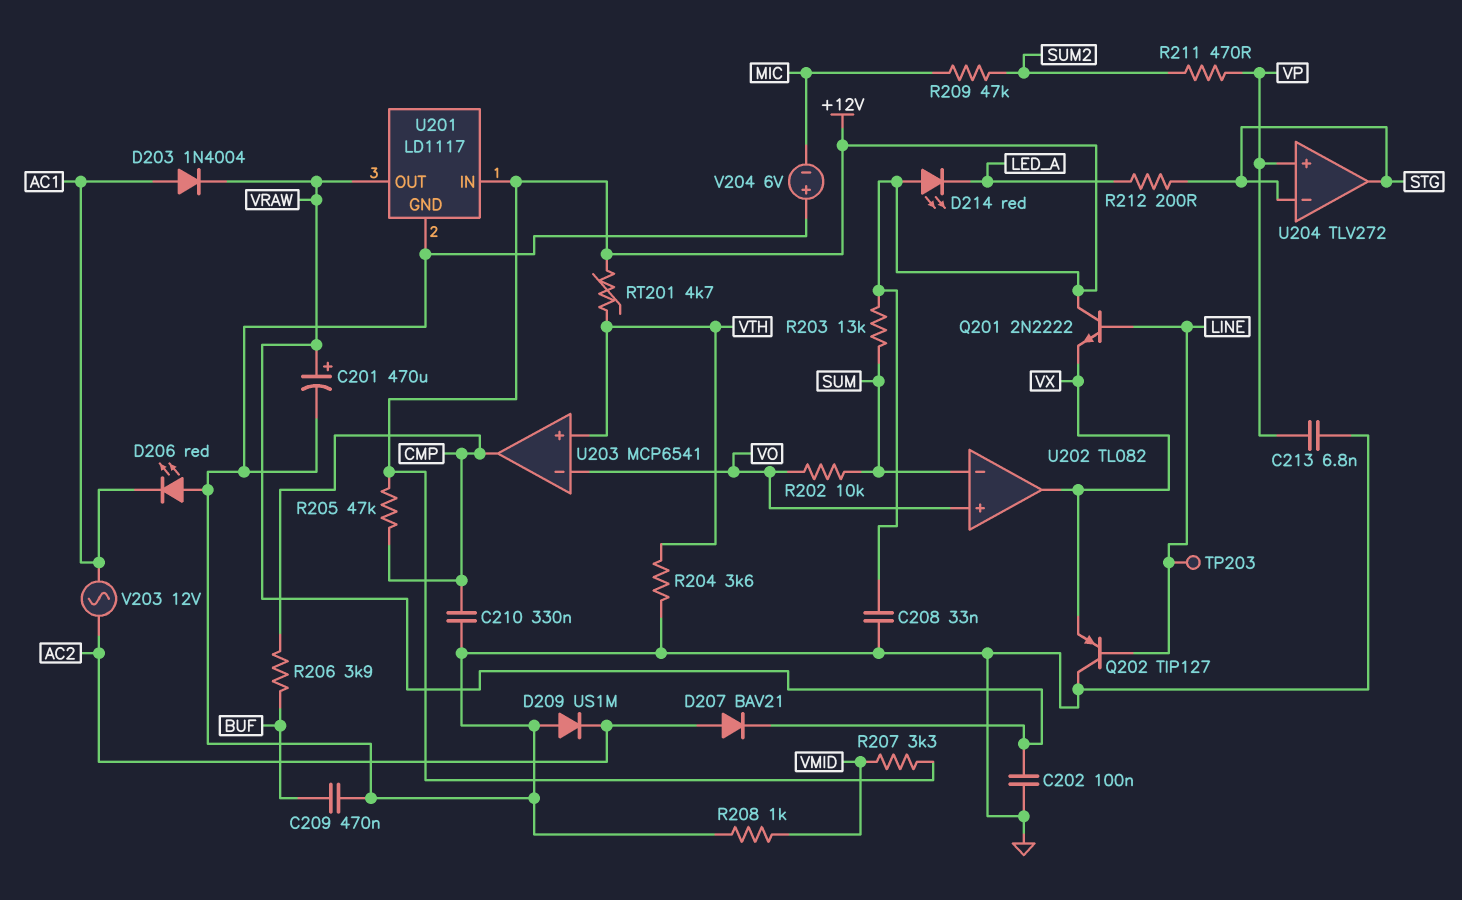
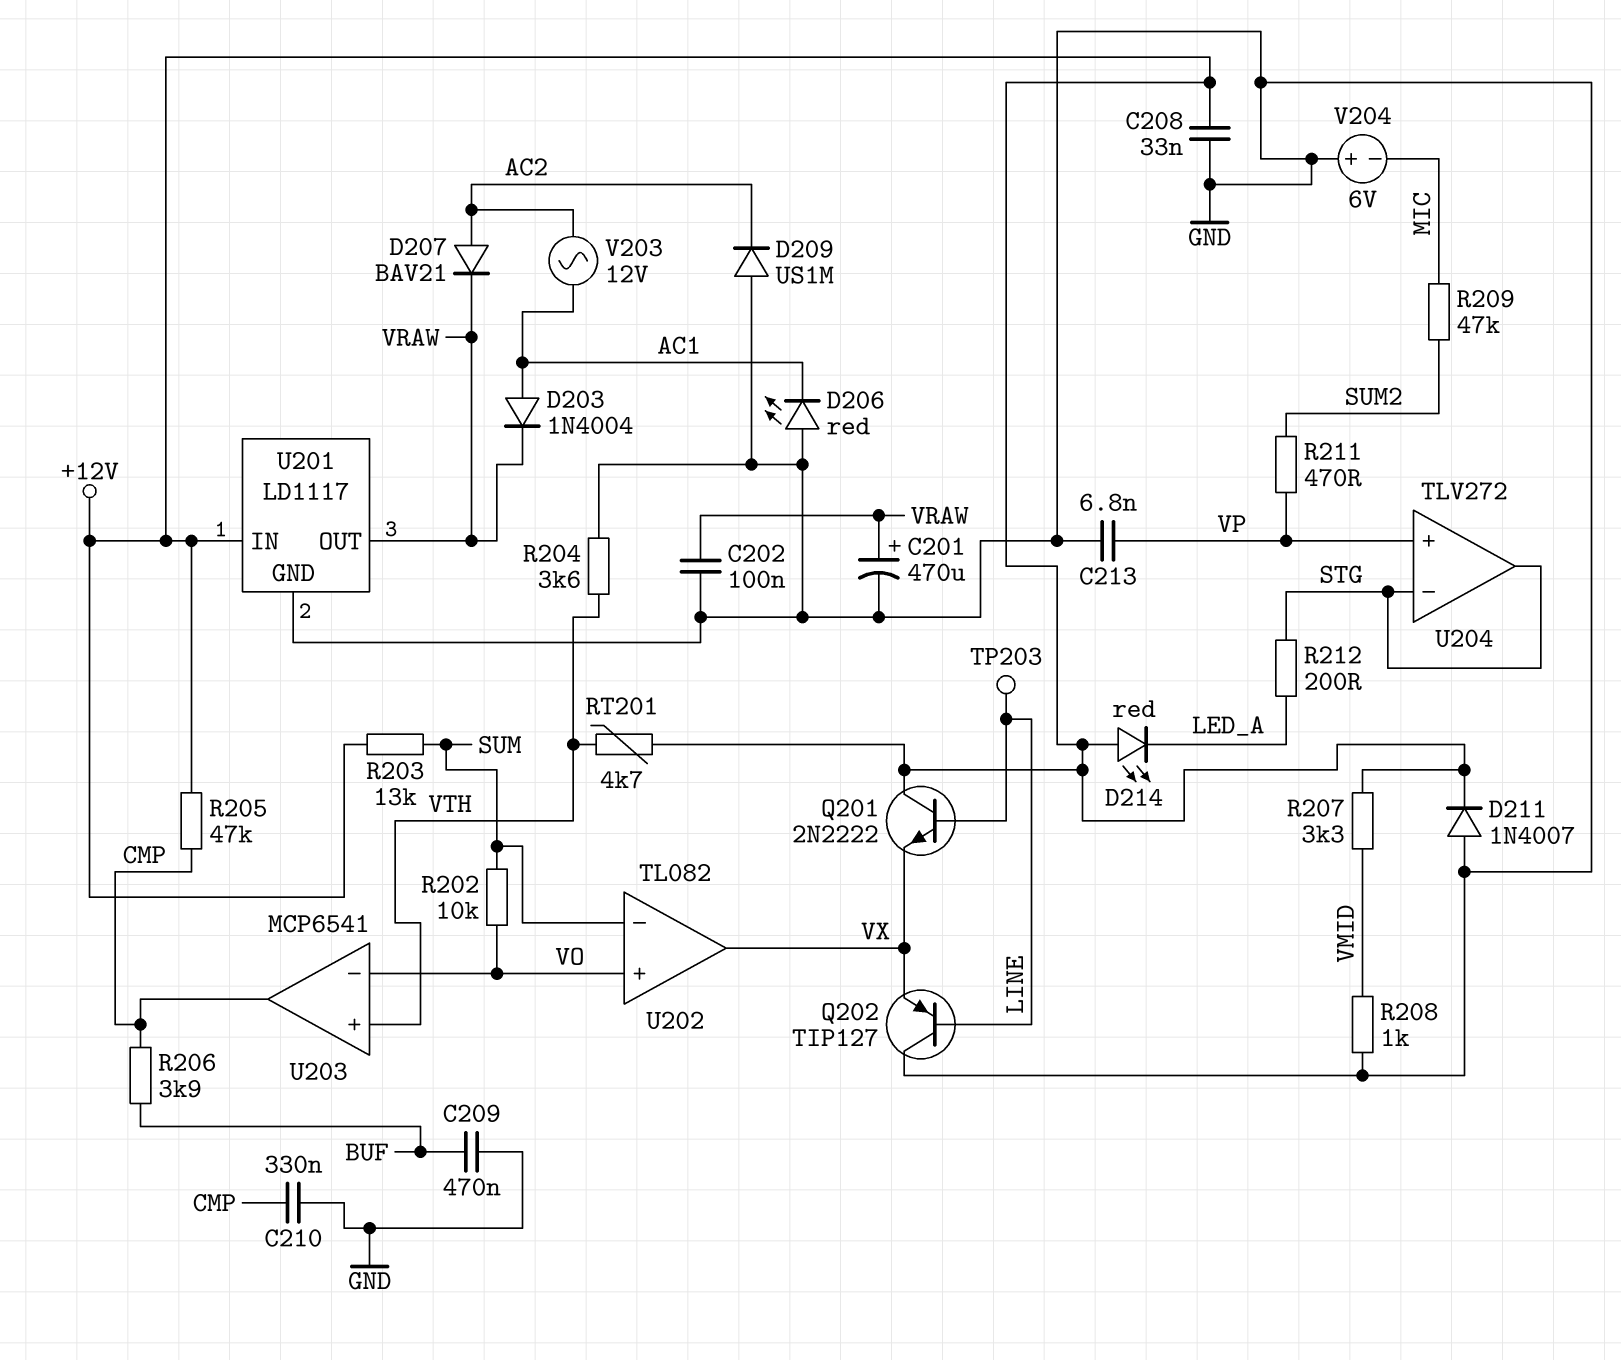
D211: none -> diode 1N4007 (A GND, K +12V)

